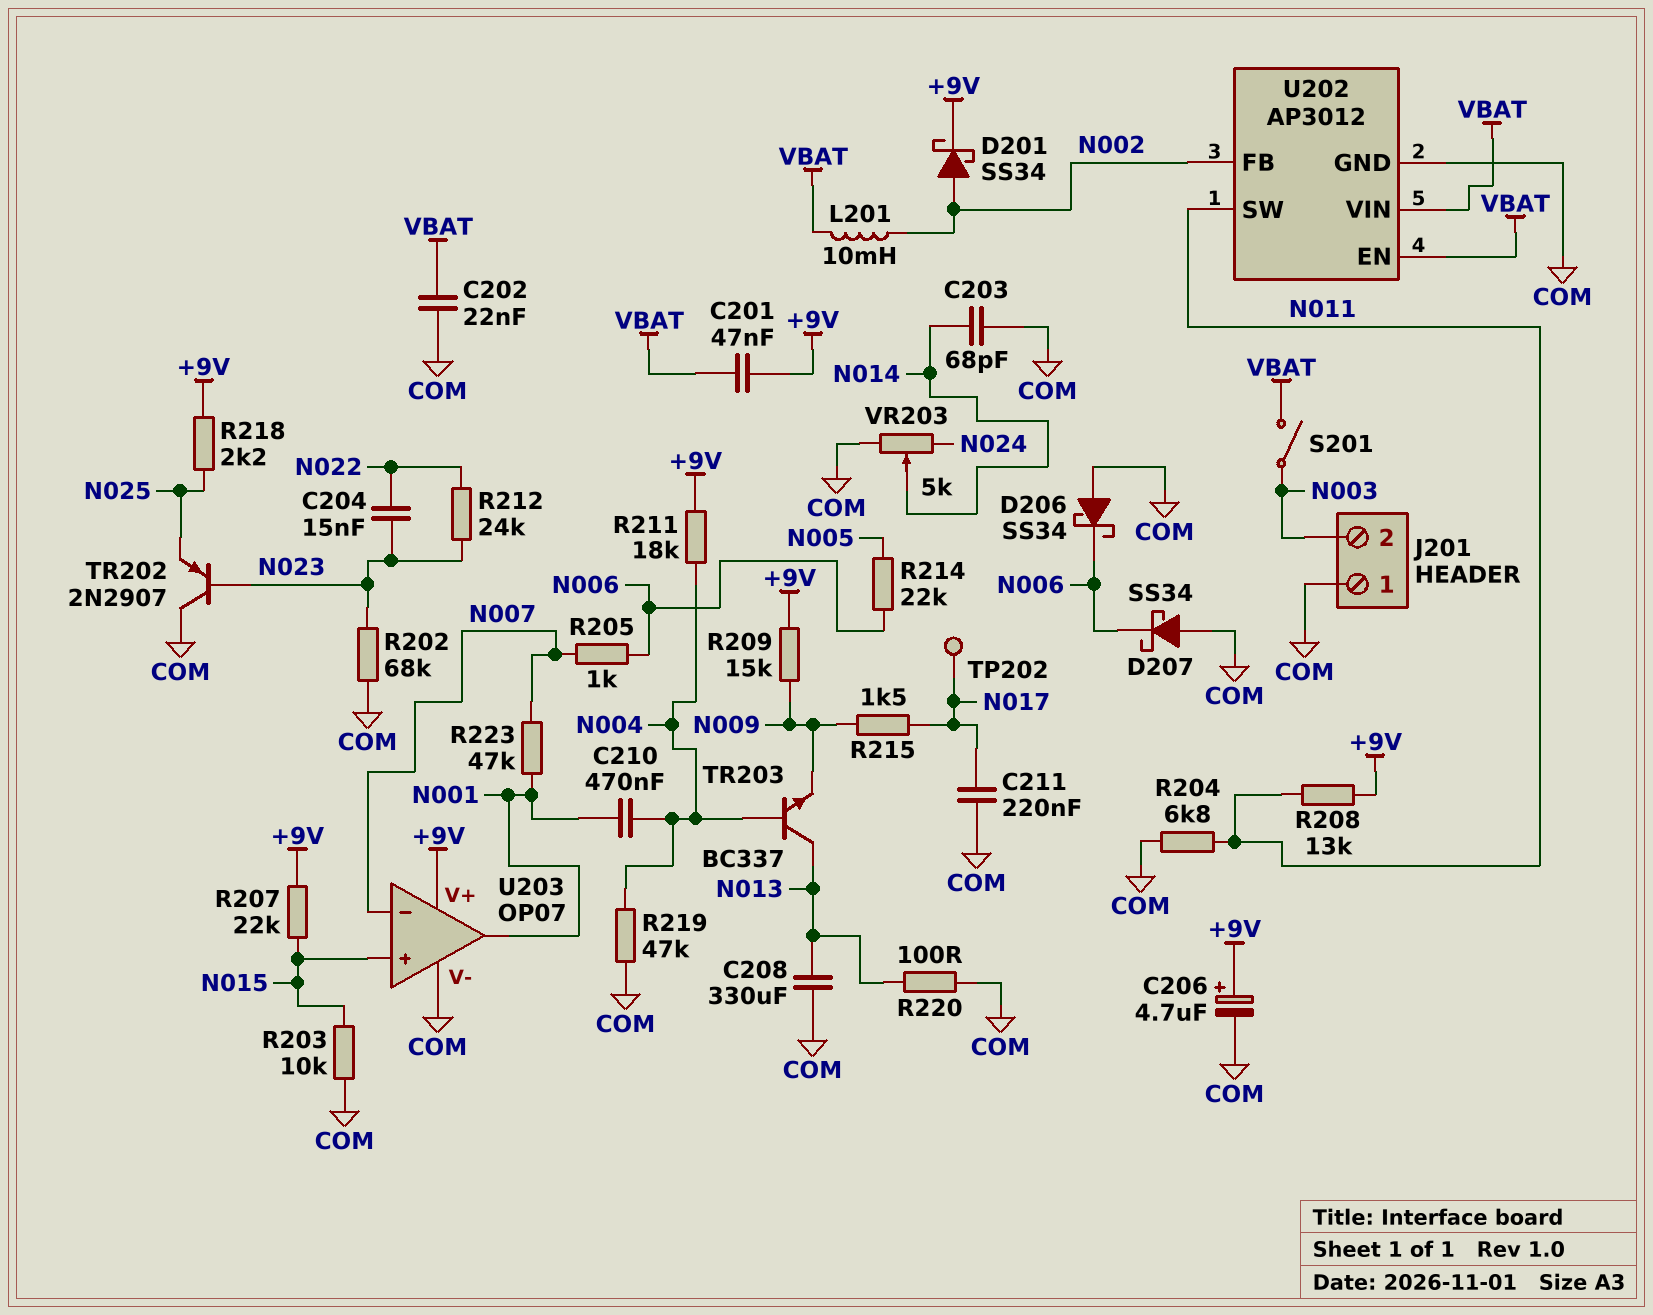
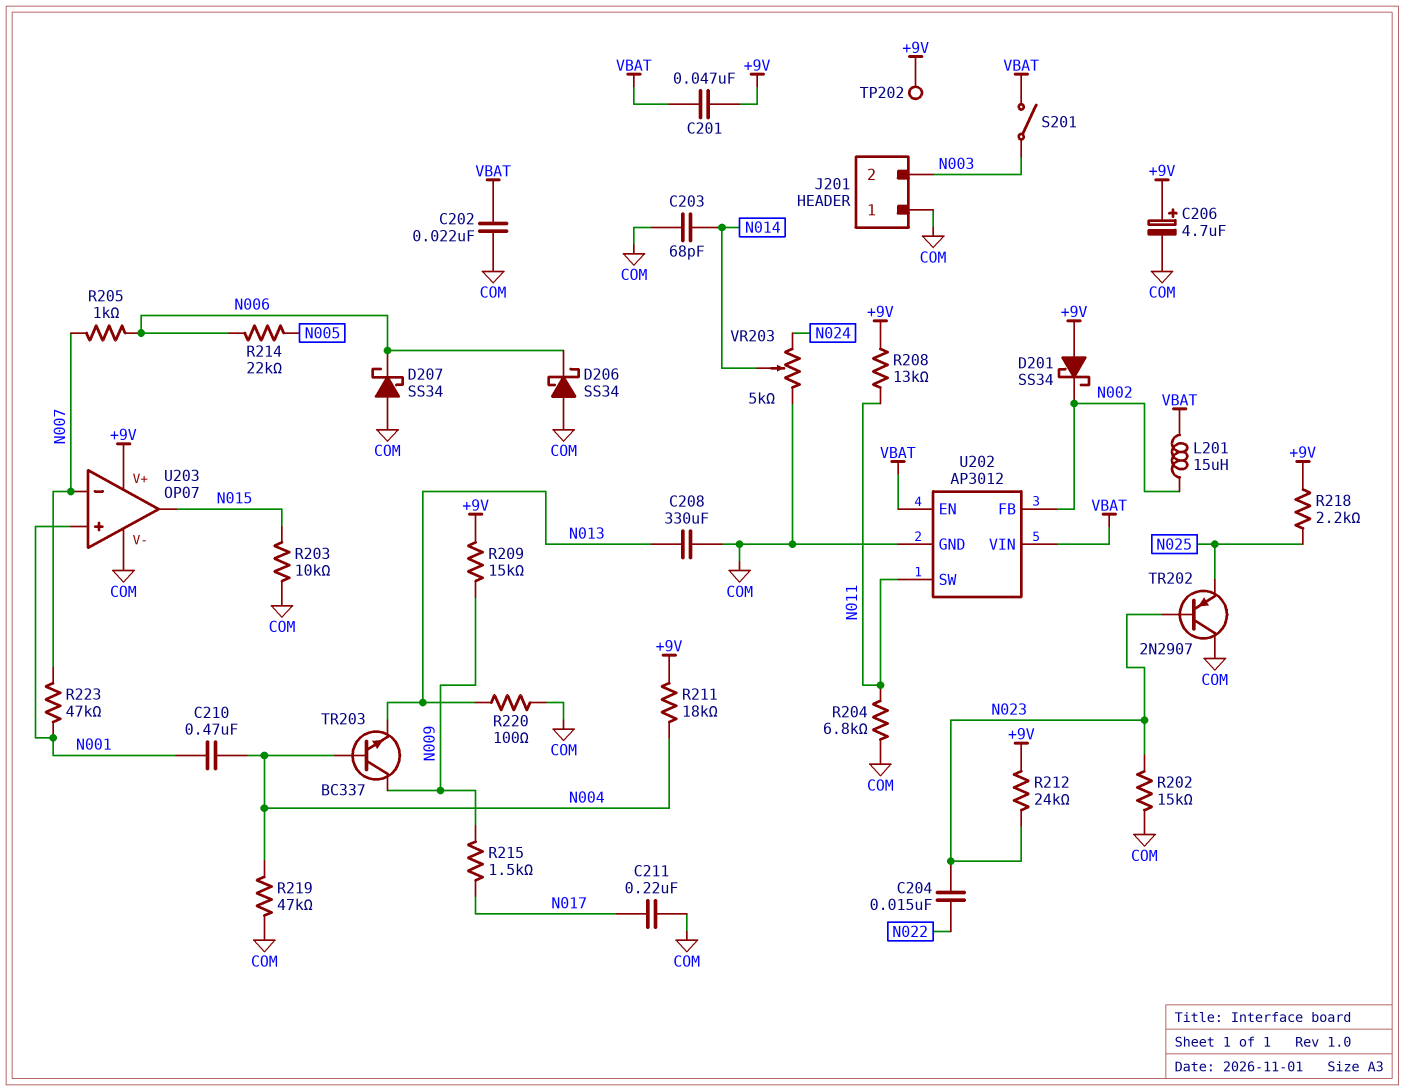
D201: schottky SS34 (A N002, K +9V) -> schottky SS34 (A +9V, K N002)
L201: 10mH (N002, VBAT) -> 15uH (N002, VBAT)
R202: 68k (COM, N023) -> 15k (COM, N023)
R207: 22k (+9V, N015) -> none
R212: 24k (N022, N023) -> 24k (+9V, N023)
TP202: test point (N017) -> test point (+9V)
TR203: NPN BC337 (B N004, C N013, E N009) -> NPN BC337 (B N004, C N009, E N013)
U203 pin in+: N015 -> N001
U203 pin out: N001 -> N015

